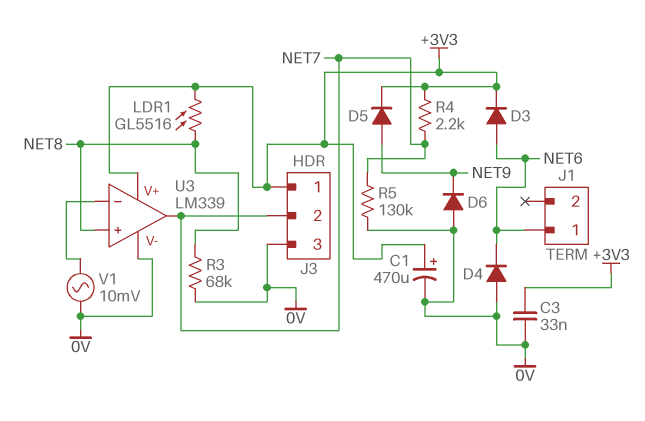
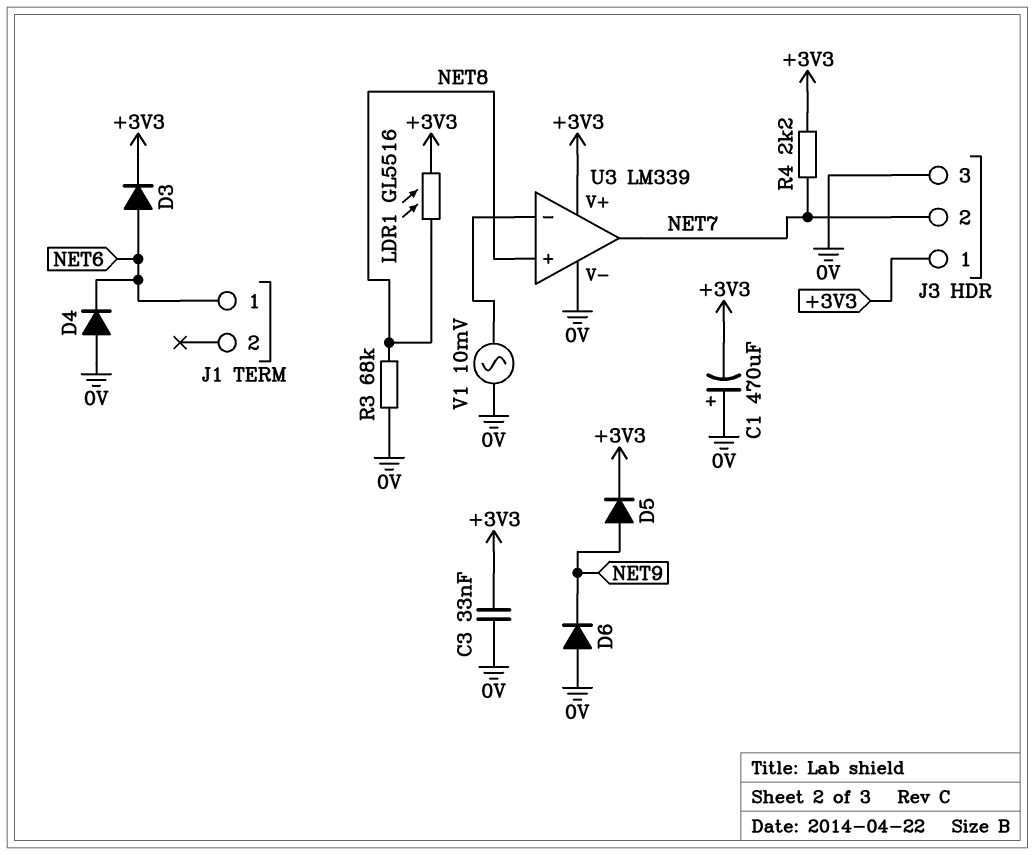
C1: 470uF (plus +3V3, minus 0V) -> 470uF (plus 0V, minus +3V3)
R5: 130k (0V, NET7) -> none

